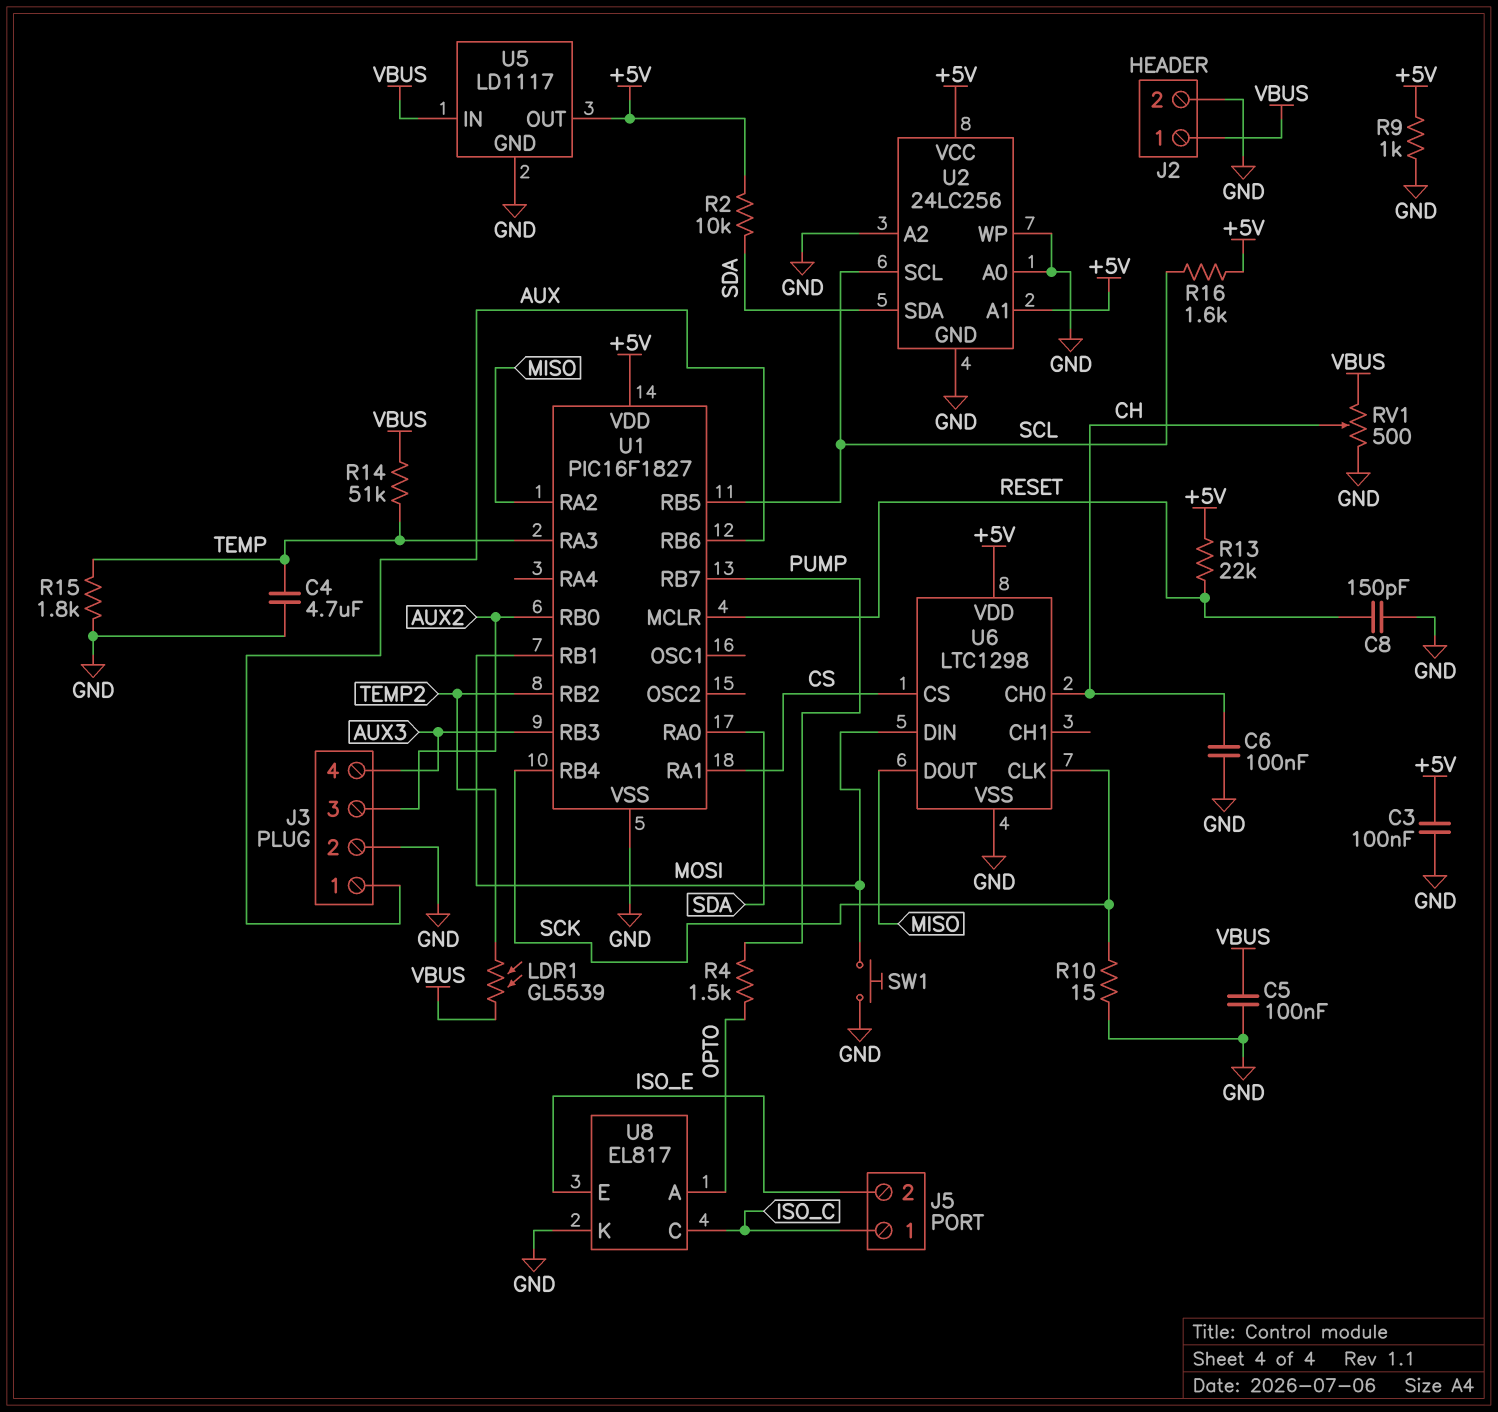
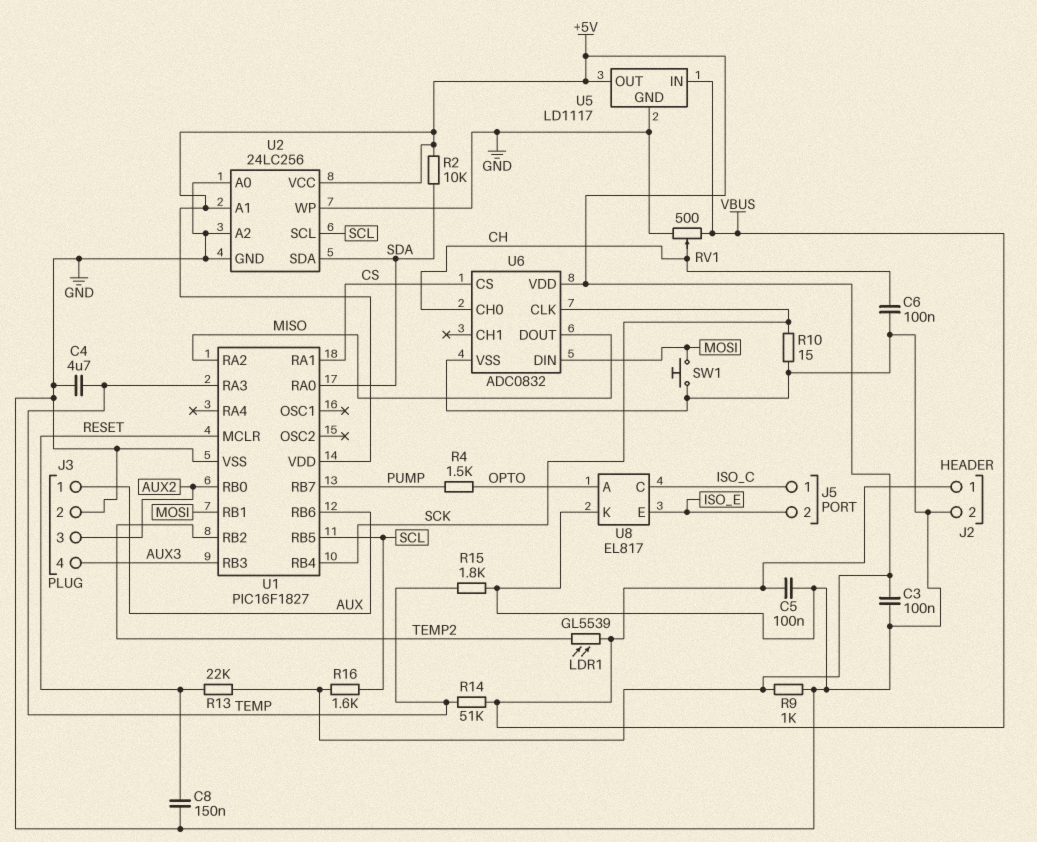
C8: 150pF (GND, RESET) -> 150nF (GND, RESET)
U6: LTC1298 -> ADC0832

